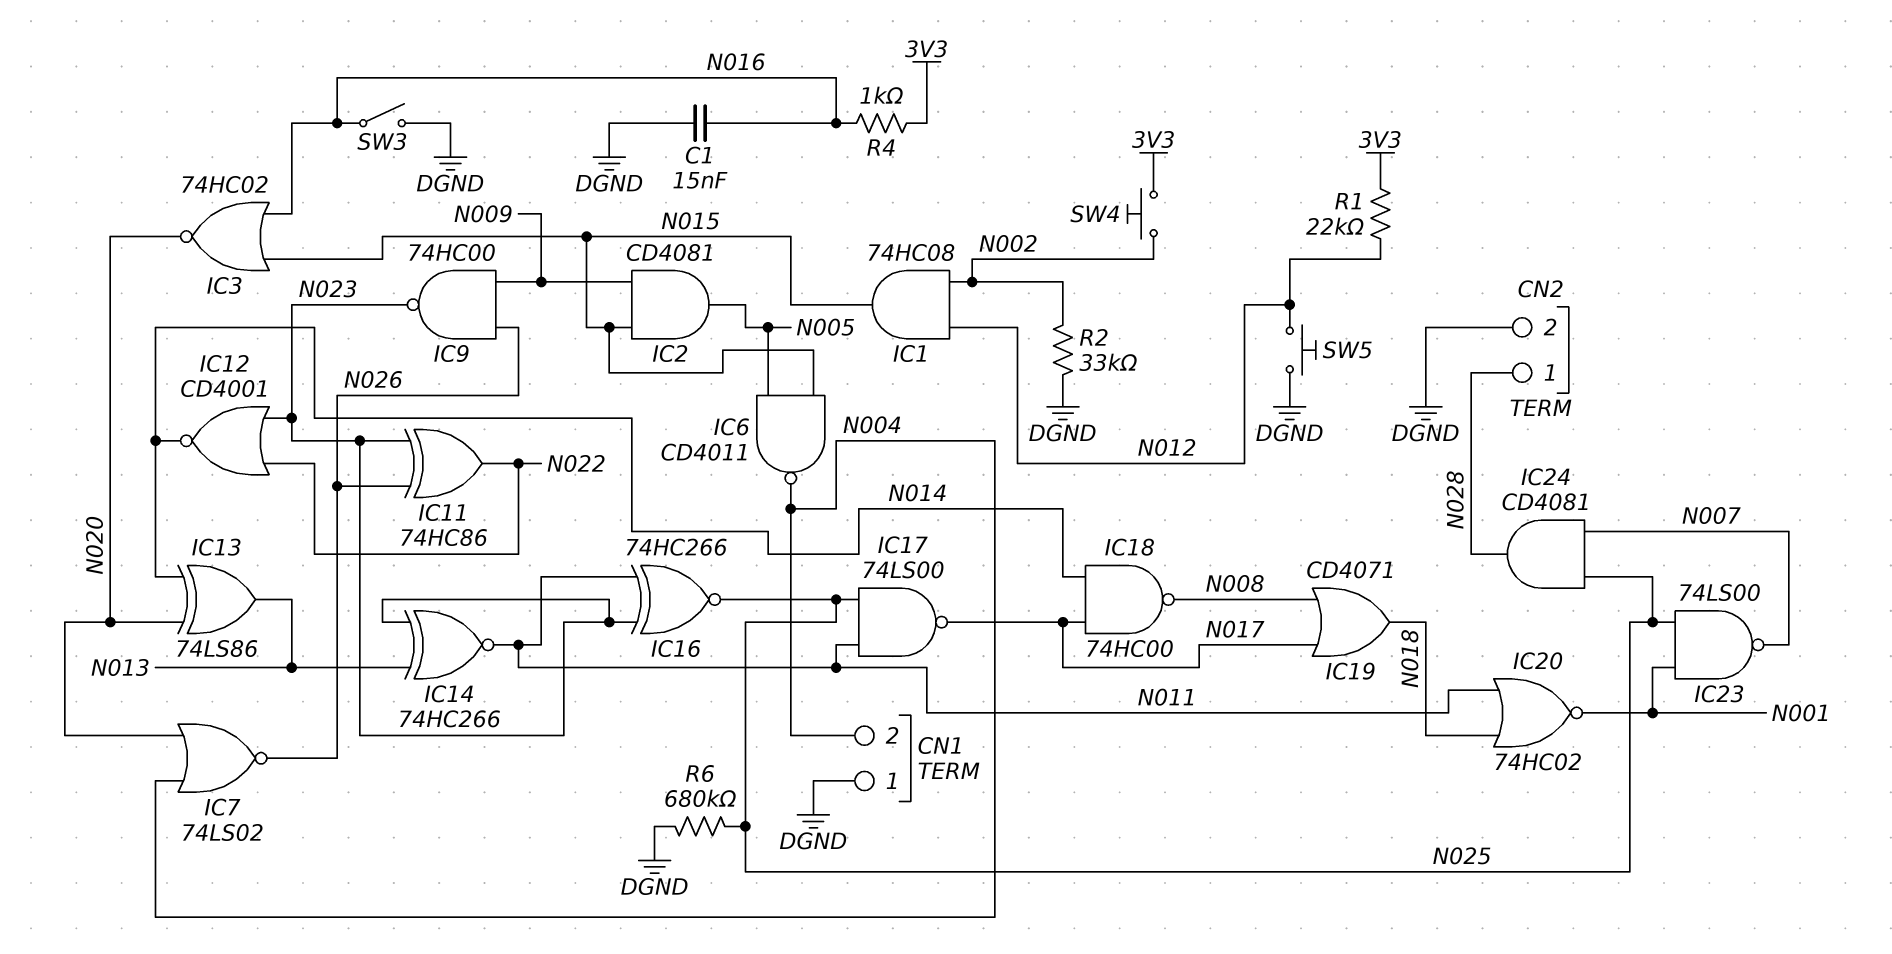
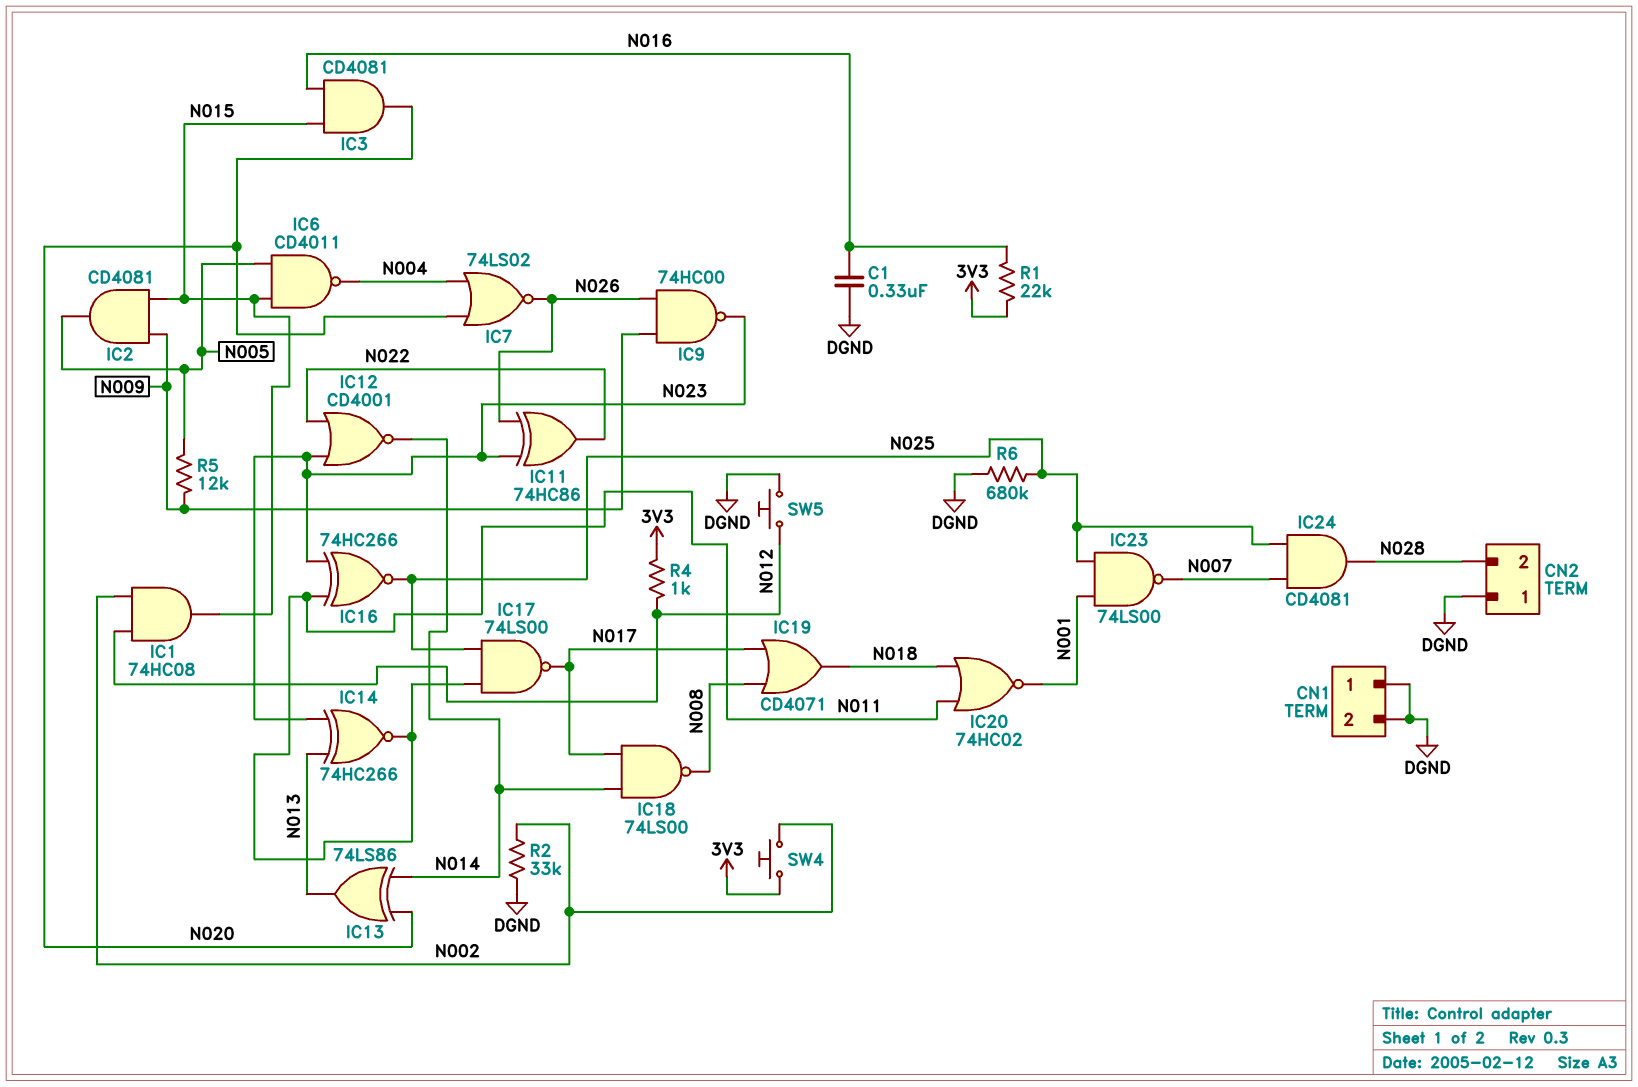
C1: 15nF (DGND, N016) -> 330nF (DGND, N016)
CN1 pin 2: N004 -> DGND
CN2 pin 1: N028 -> DGND
CN2 pin 2: DGND -> N028
IC3: NOR 74HC02 (in N015, in N016, out N020) -> AND CD4081 (in N015, in N016, out N020)
IC18: NAND 74HC00 (in N014, in N017, out N008) -> NAND 74LS00 (in N014, in N017, out N008)
R1: 22k (3V3, N012) -> 22k (3V3, N016)
R4: 1k (3V3, N016) -> 1k (3V3, N012)
R5: none -> 12k (N005, N009)
SW3: switch (DGND, N016) -> none

